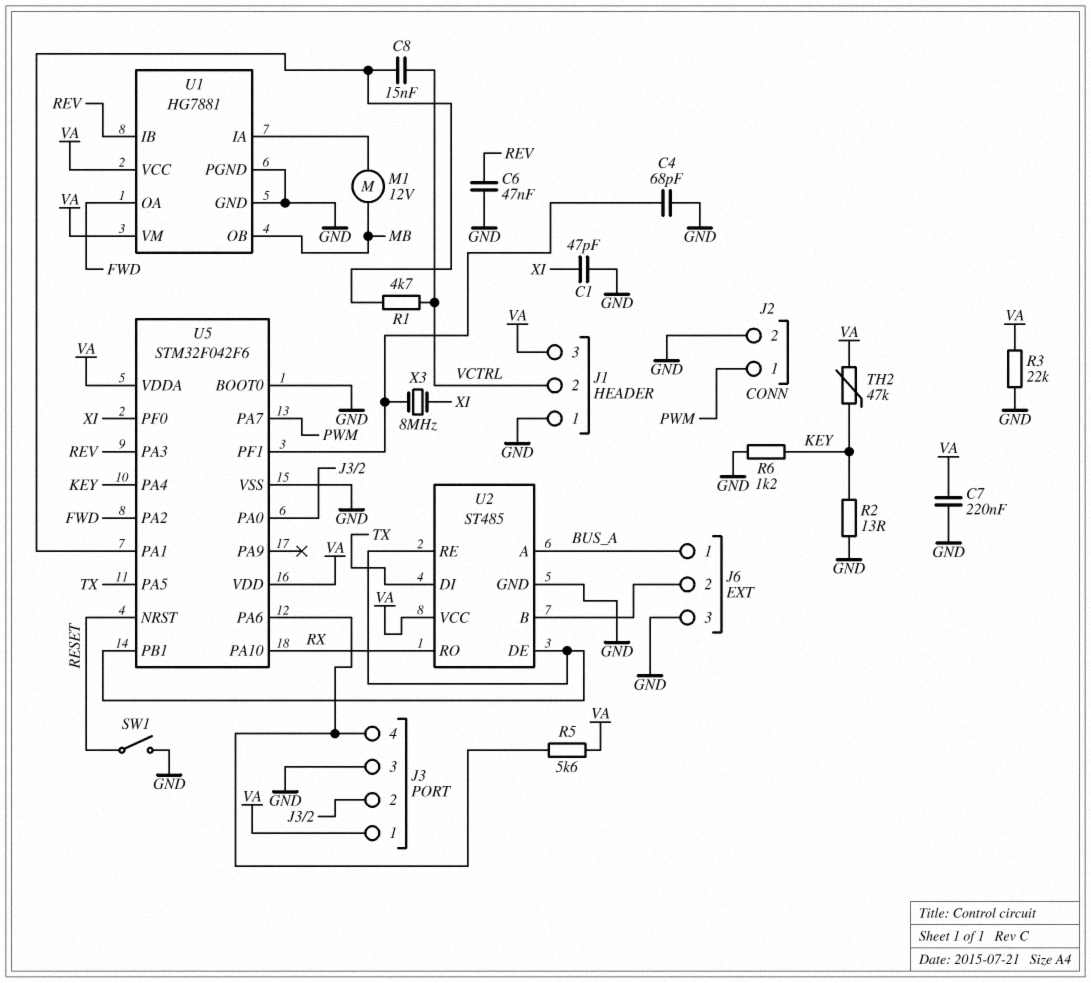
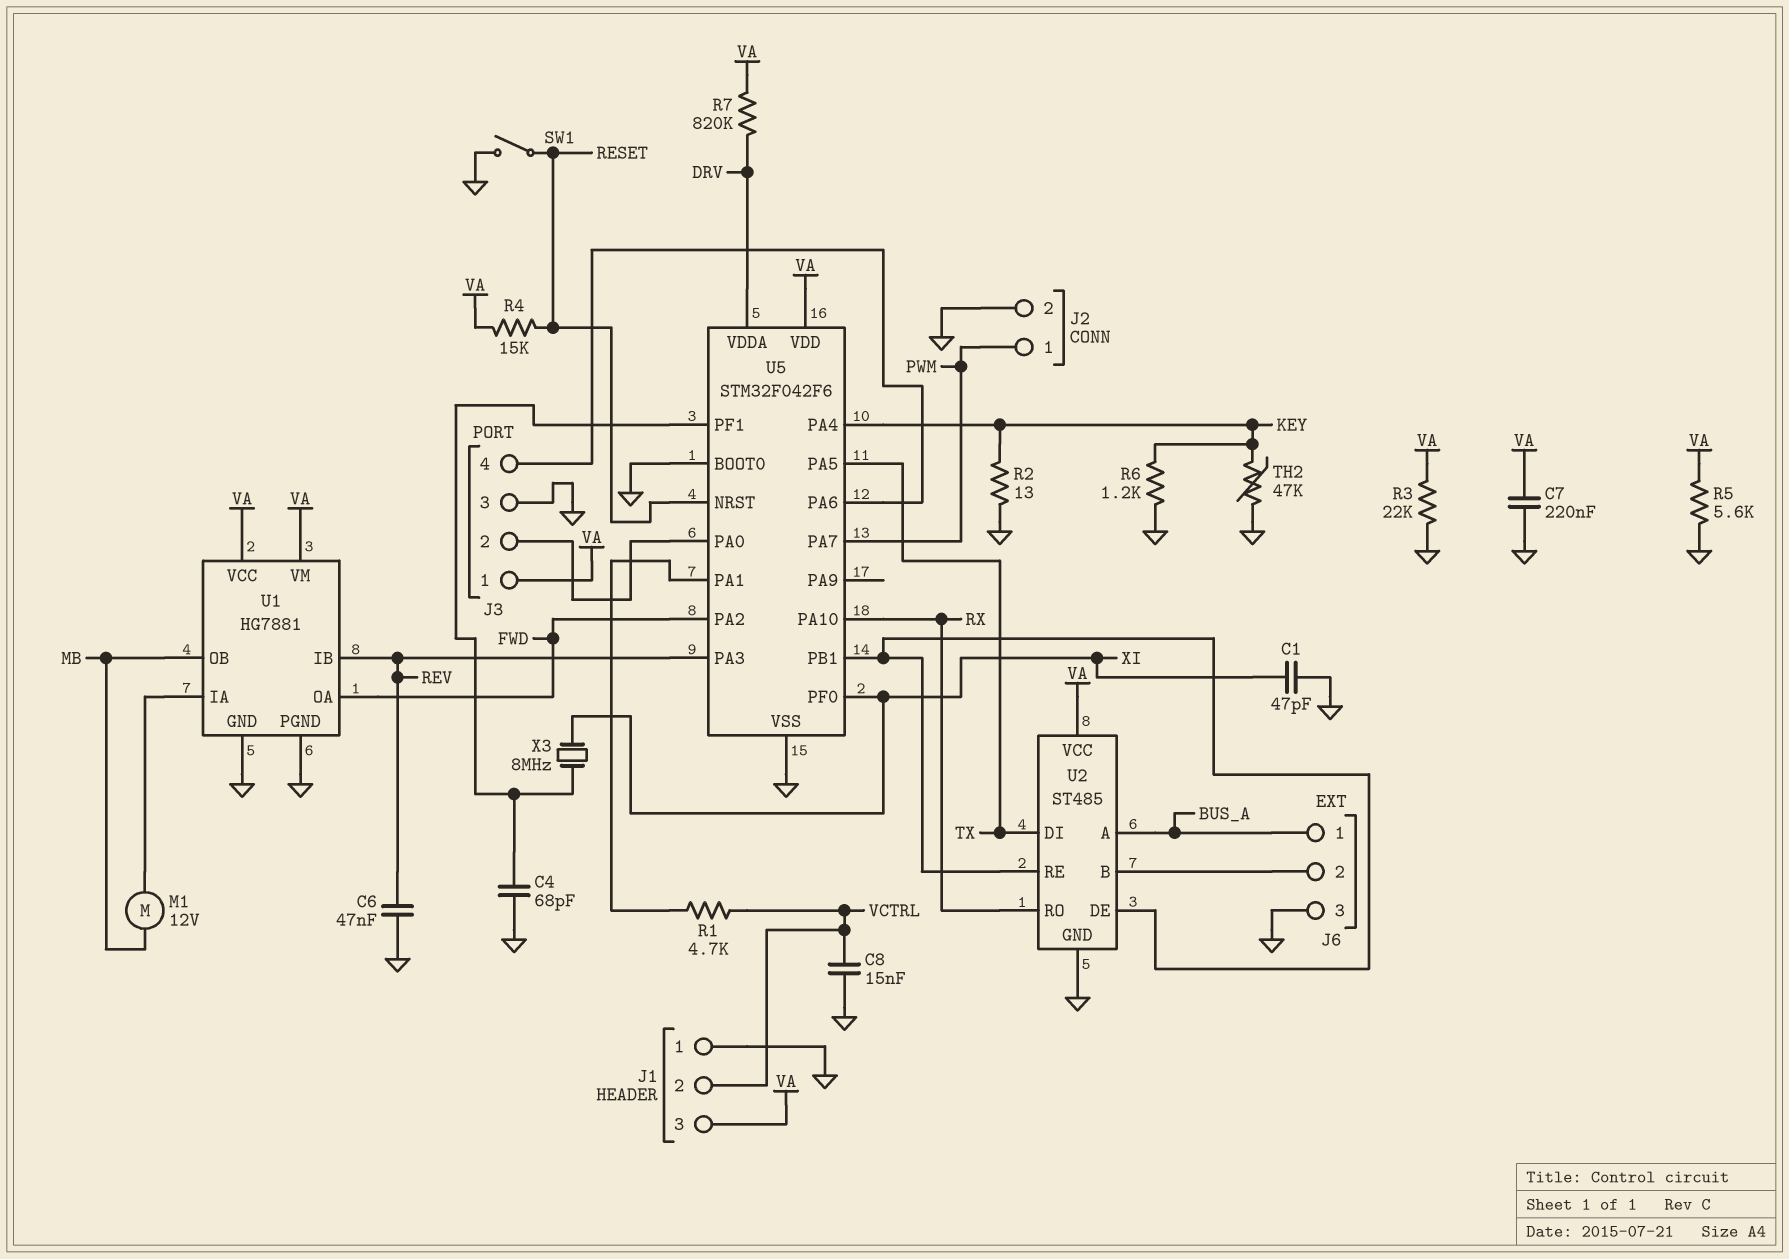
C8: 15nF (U5/PA1, VCTRL) -> 15nF (GND, VCTRL)
R4: none -> 15k (RESET, VA)
R5: 5.6k (J3/4, VA) -> 5.6k (GND, VA)
R7: none -> 820k (DRV, VA)
TH2: 47k (KEY, VA) -> 47k (GND, KEY)
U5 pin VDDA: VA -> DRV

